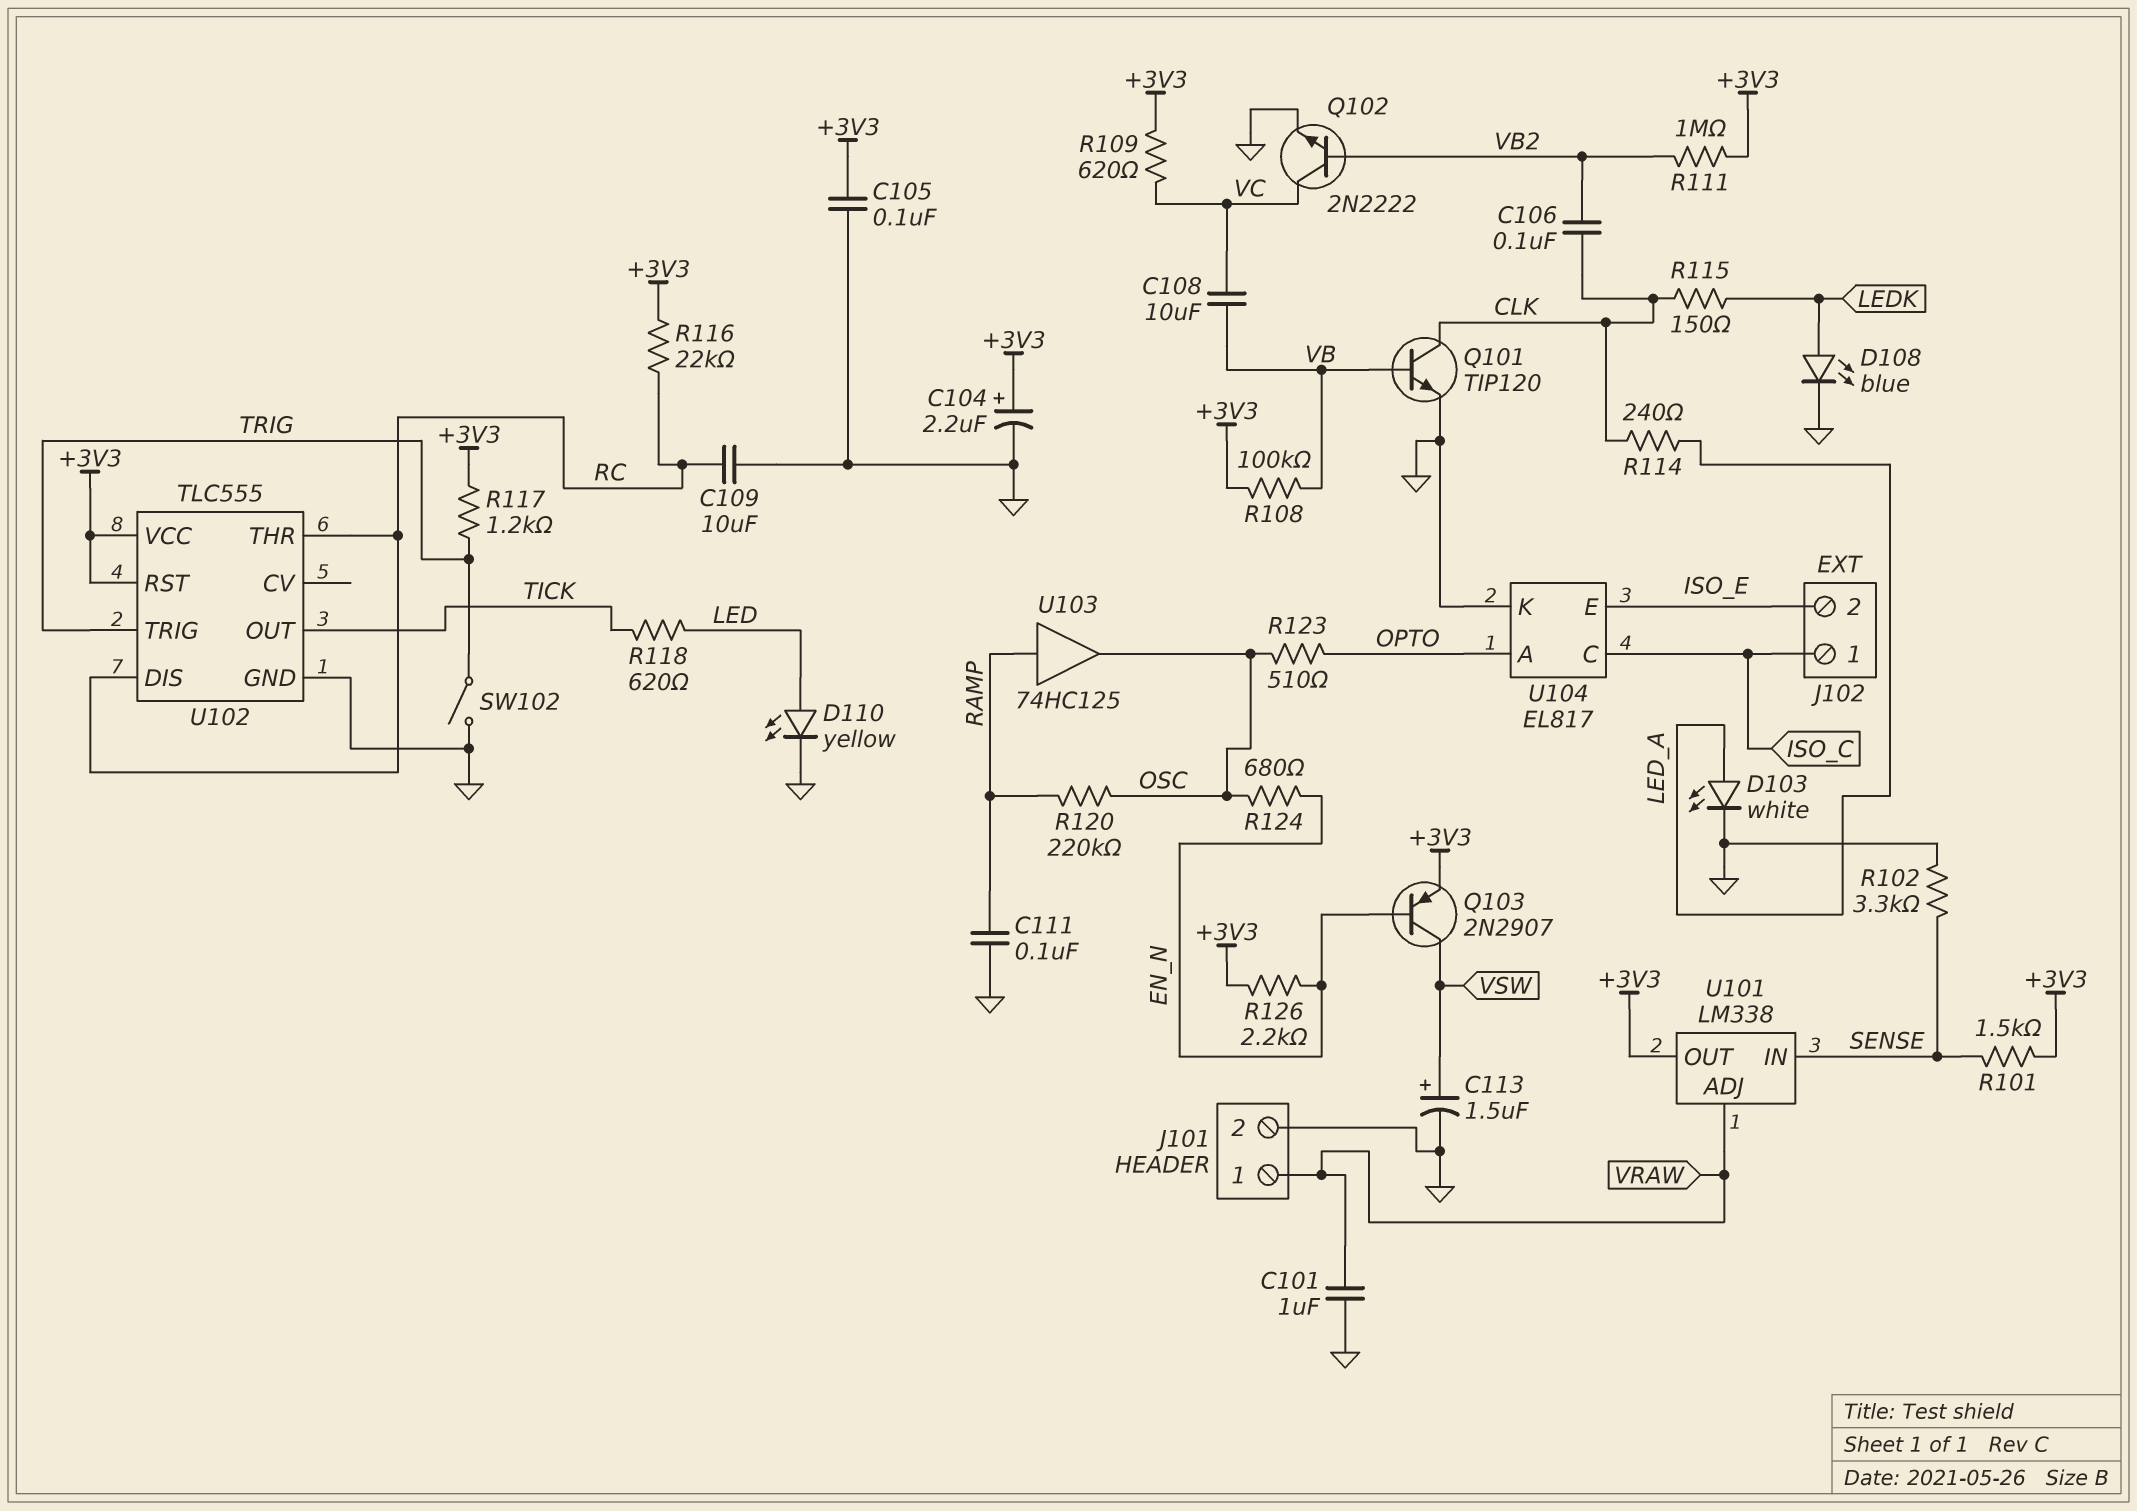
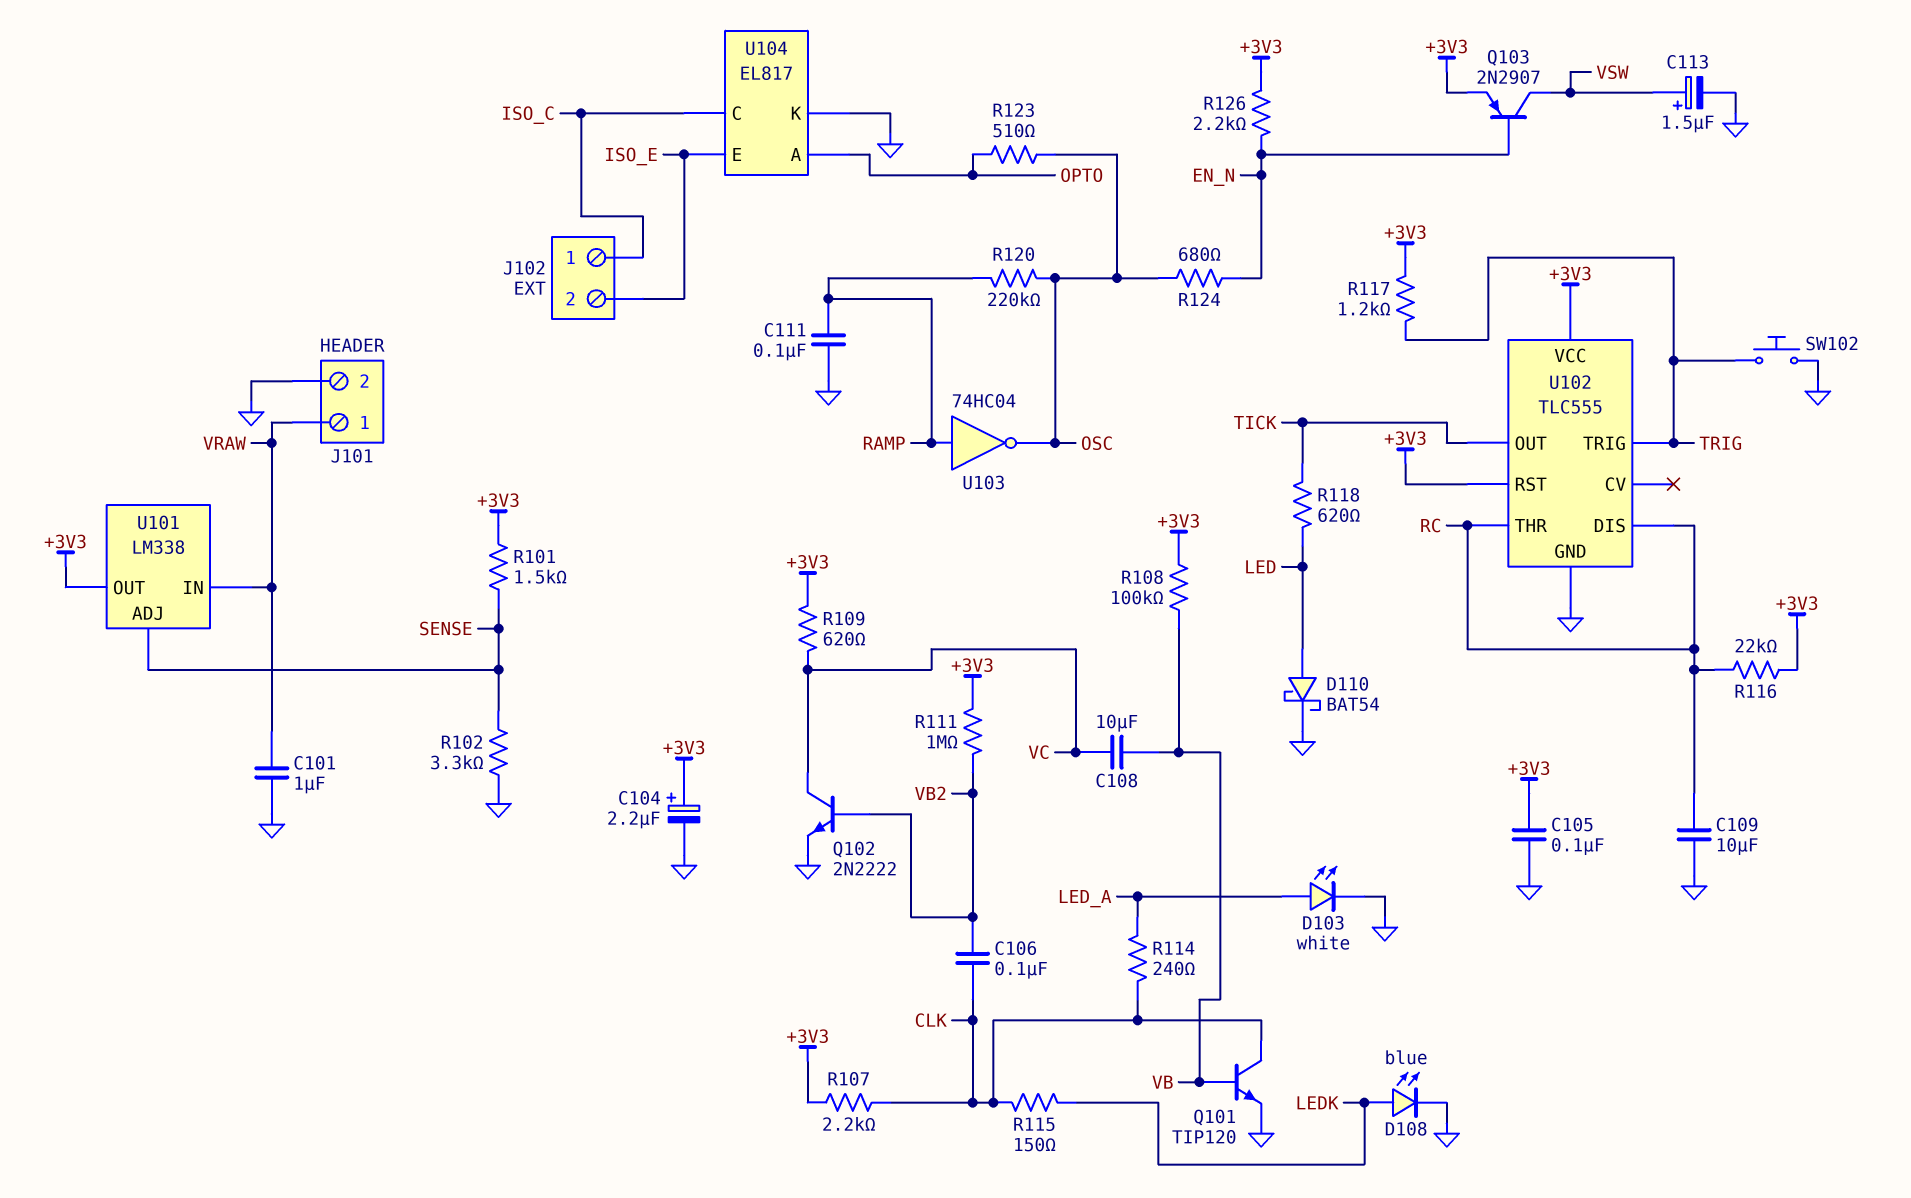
D110: LED yellow (A LED, K GND) -> schottky BAT54 (A LED, K GND)
R107: none -> 2.2k (+3V3, CLK)
SW102: switch (GND, TRIG) -> button (GND, TRIG)
U101 pin ADJ: VRAW -> SENSE
U101 pin IN: SENSE -> VRAW
U103: buffer 74HC125 (in RAMP, out OSC) -> NOT 74HC04 (in RAMP, out OSC)

